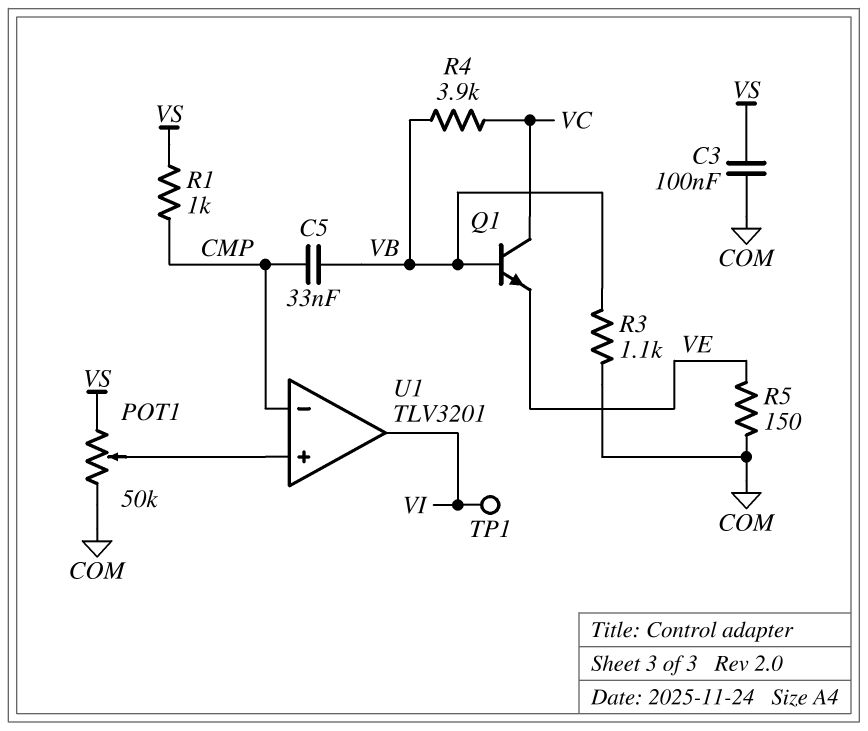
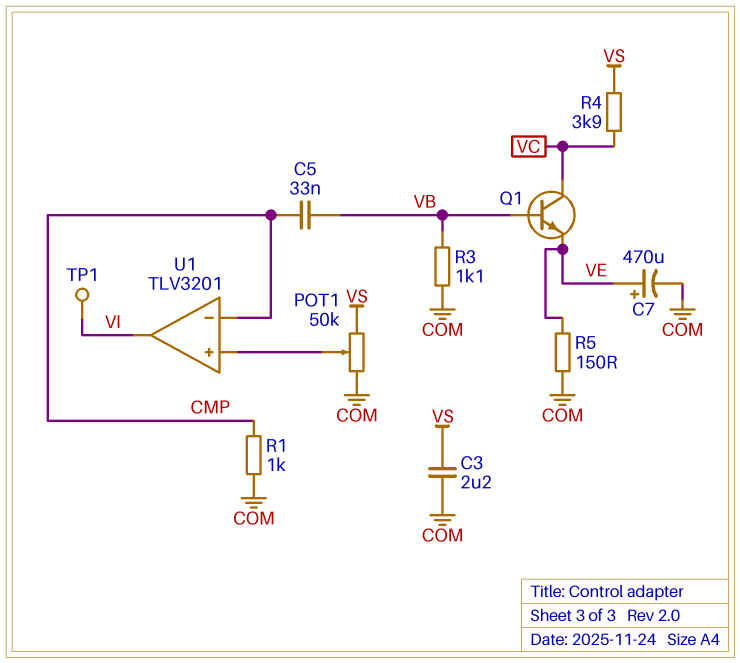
C3: 100nF (COM, VS) -> 2.2uF (COM, VS)
C7: none -> 470uF (plus VE, minus COM)
R1: 1k (CMP, VS) -> 1k (CMP, COM)
R4: 3.9k (VB, VC) -> 3.9k (VC, VS)

